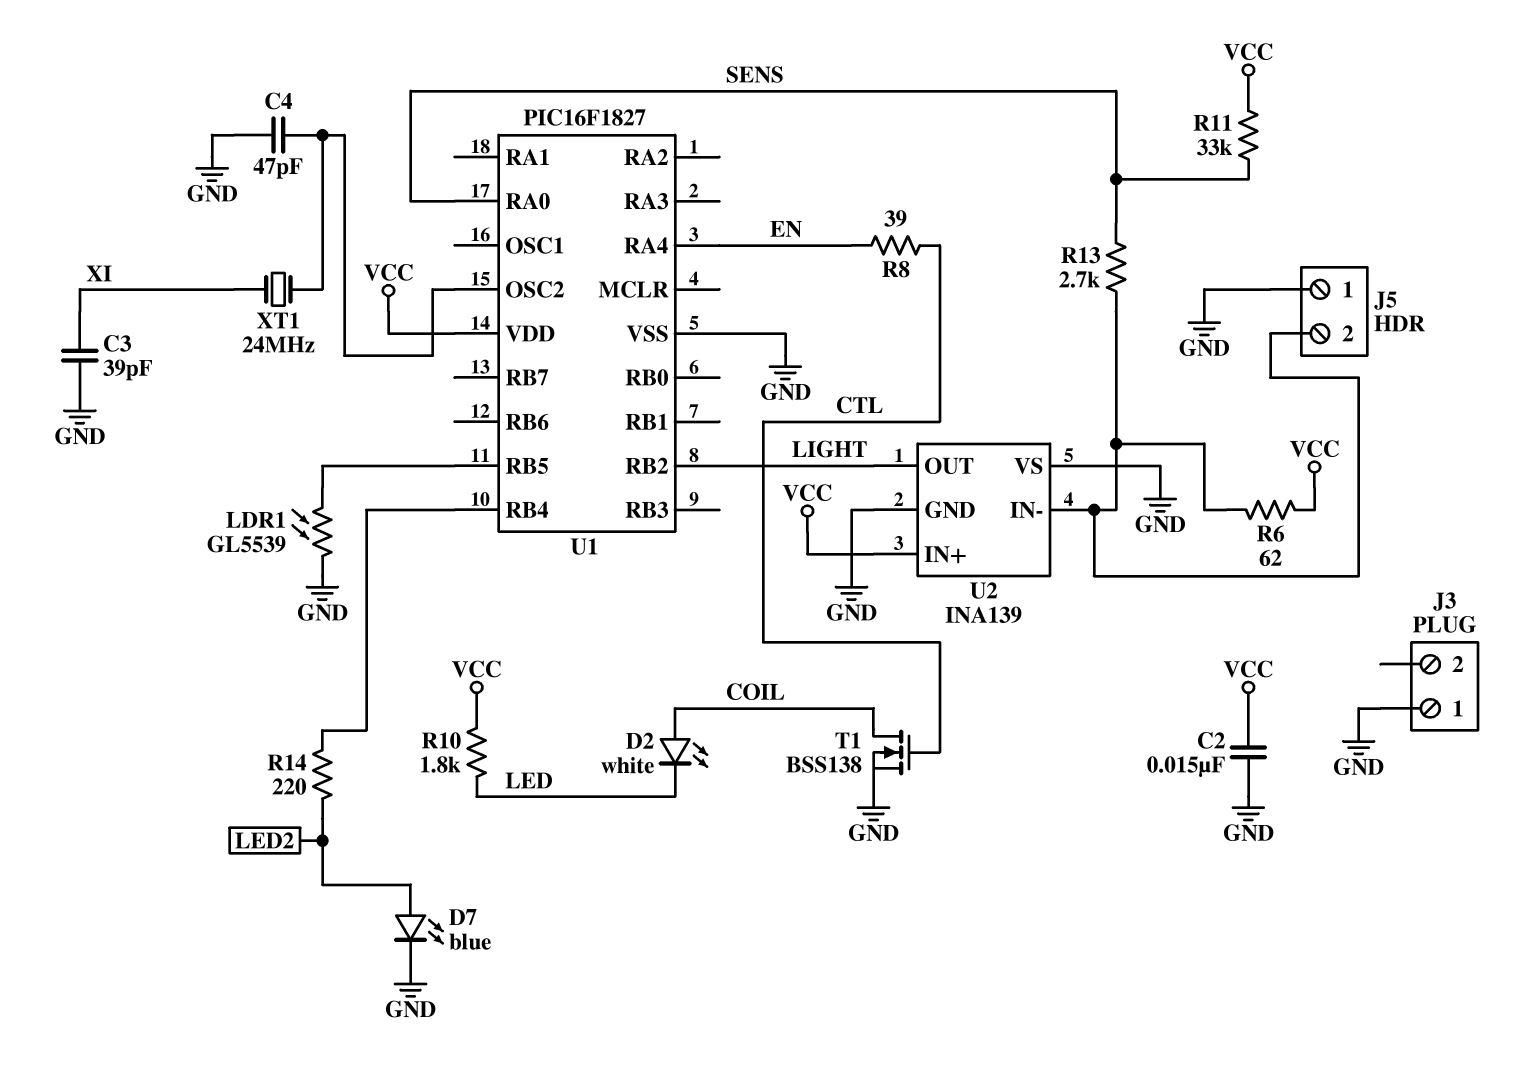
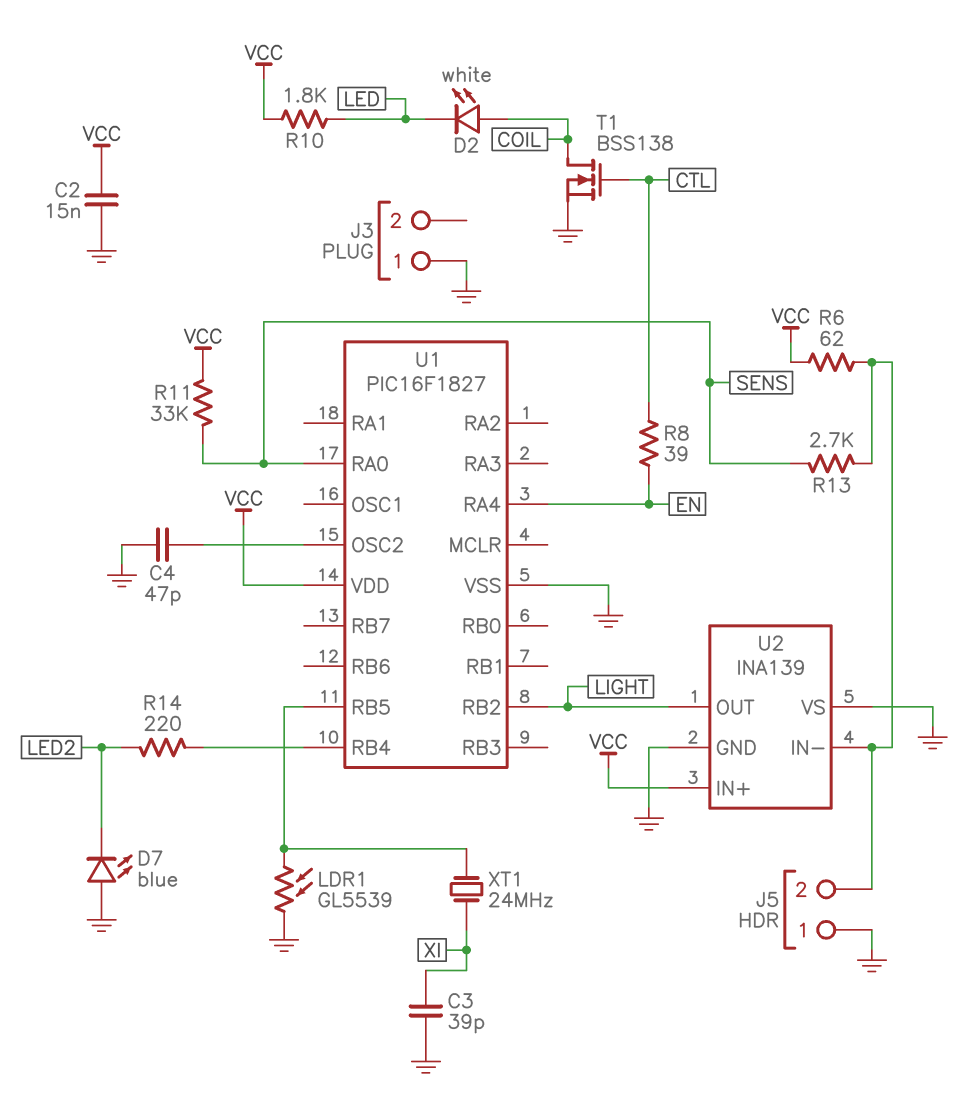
D7: LED blue (A LED2, K GND) -> LED blue (A GND, K LED2)
XT1: 24MHz (U1/OSC2, XI) -> 24MHz (U1/RB5, XI)

